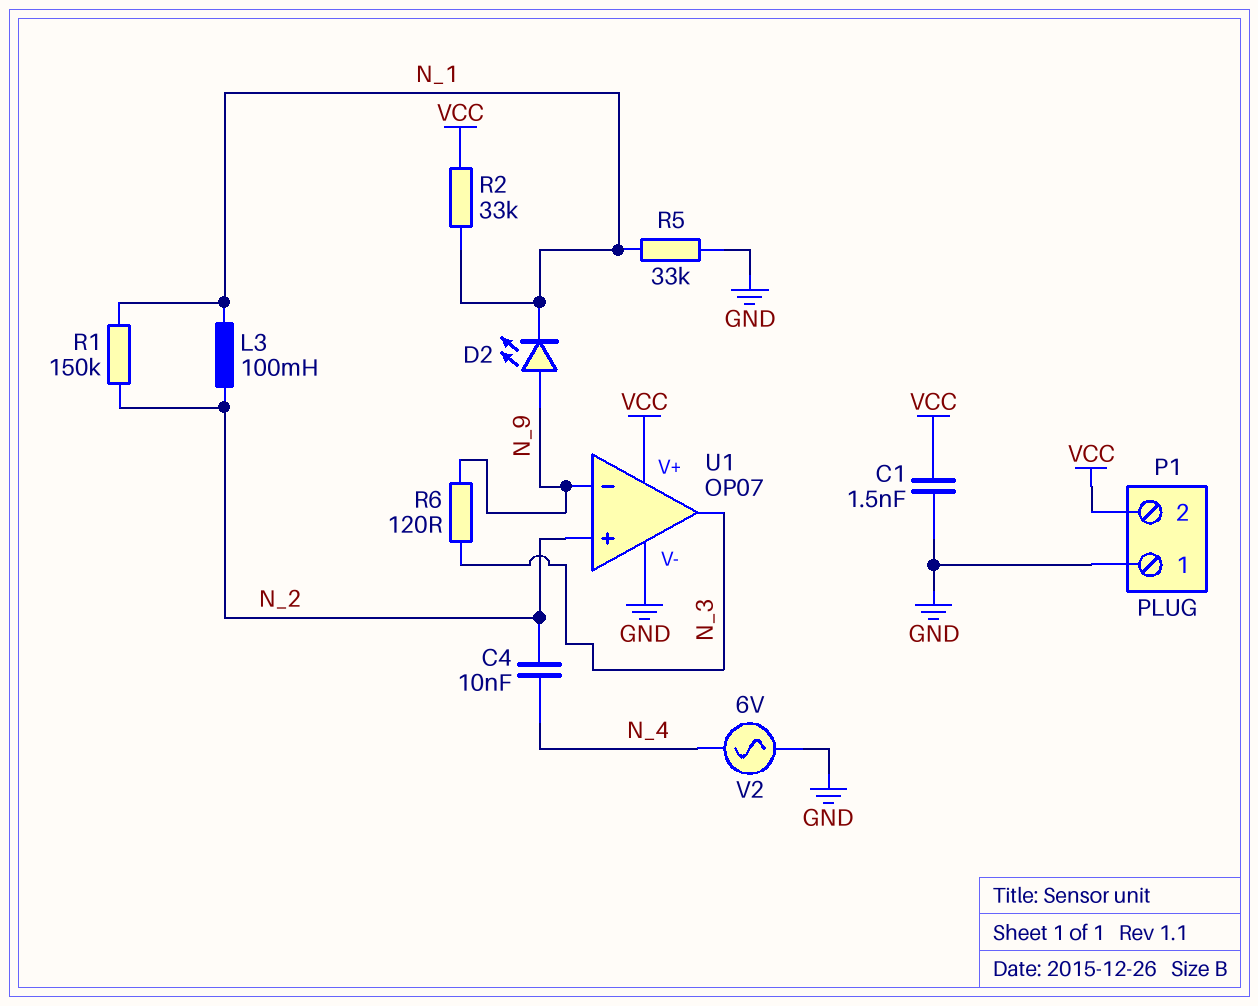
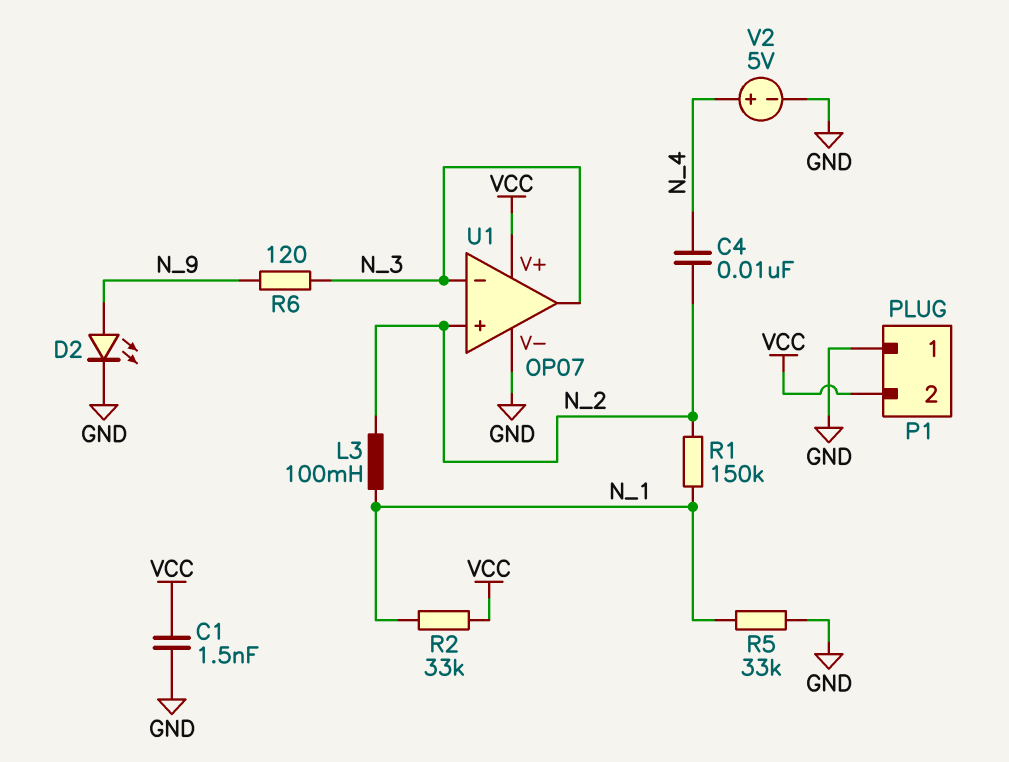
D2: LED (A N_9, K N_1) -> LED (A N_9, K GND)
U1 pin in-: N_9 -> N_3
V2: AC 6V (GND, N_4) -> 5V (plus N_4, minus GND)

